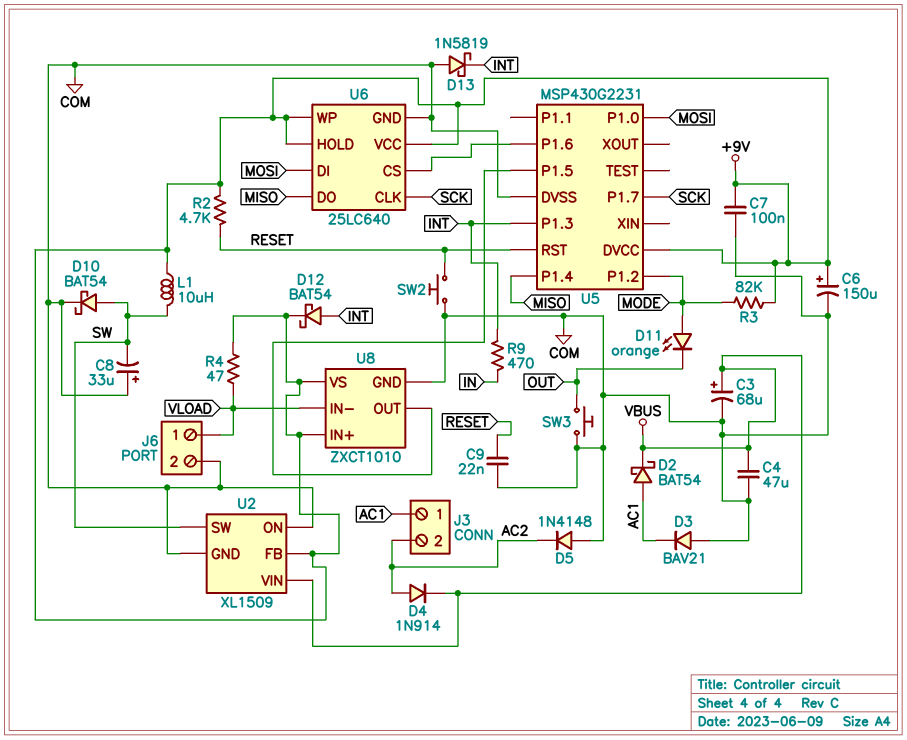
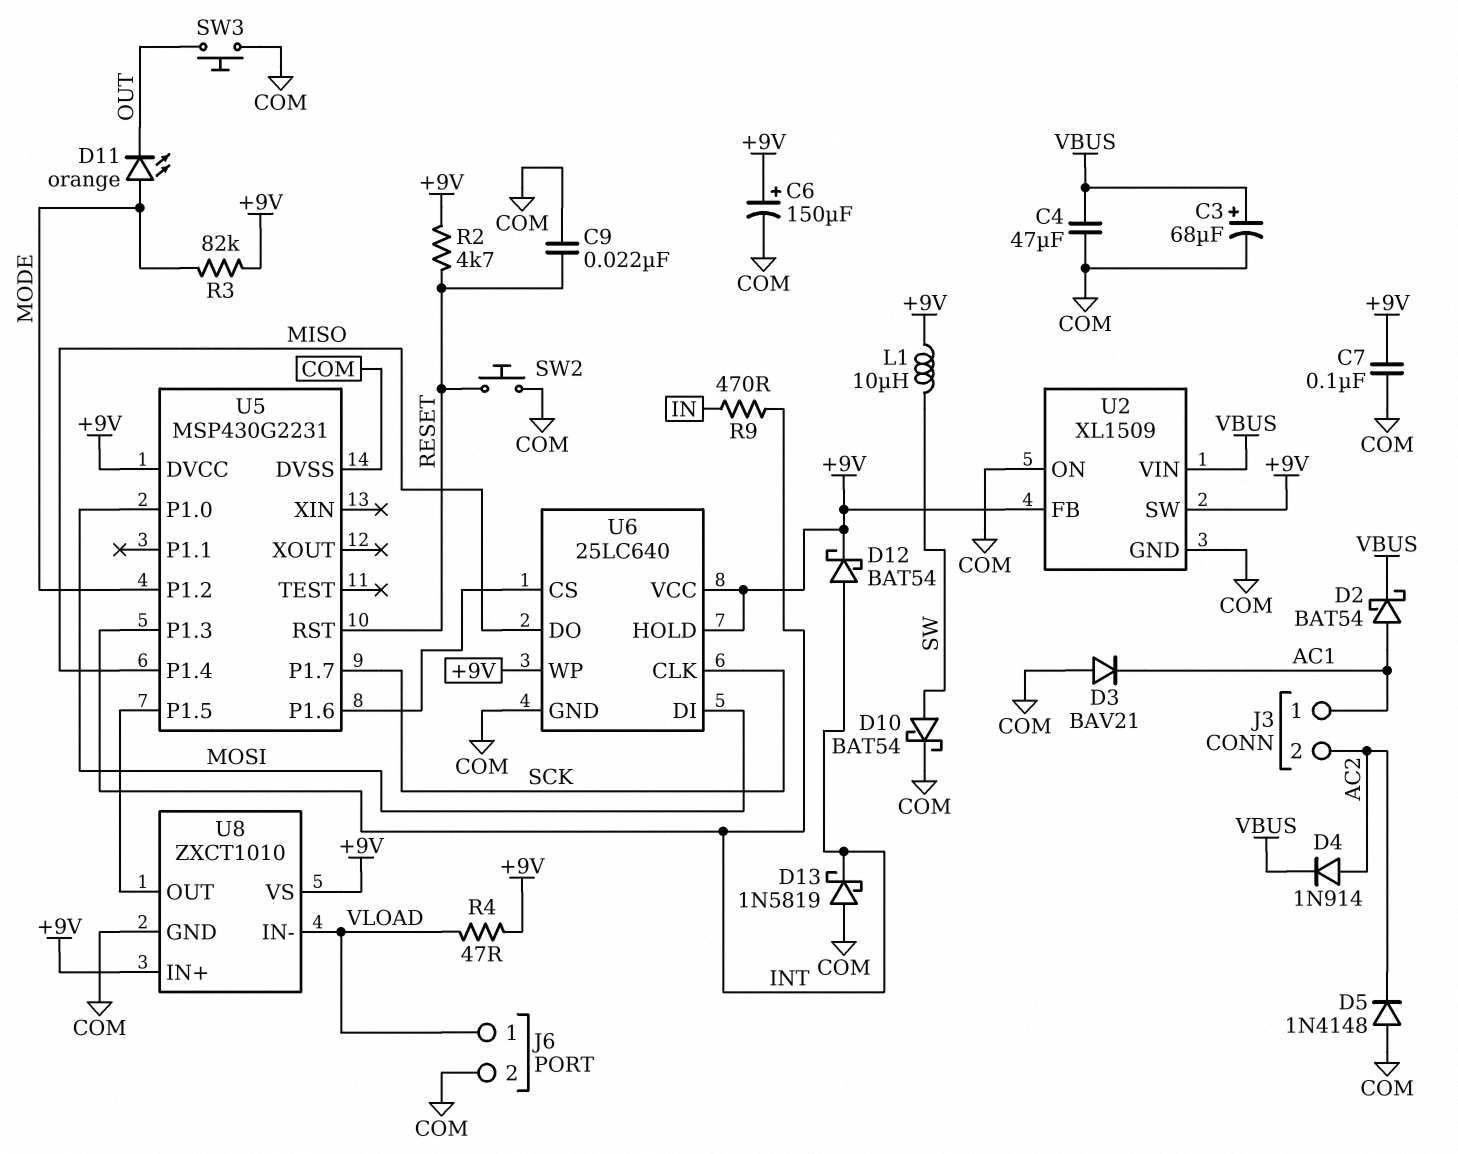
C8: 33uF (plus COM, minus SW) -> none
U2 pin SW: SW -> +9V

